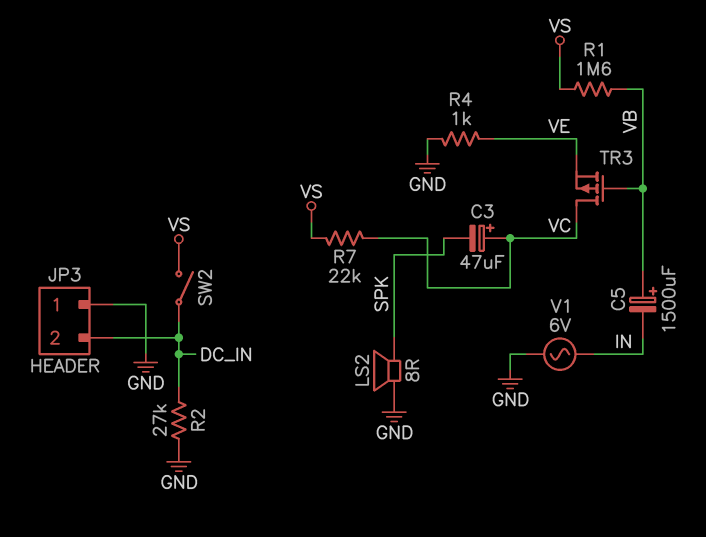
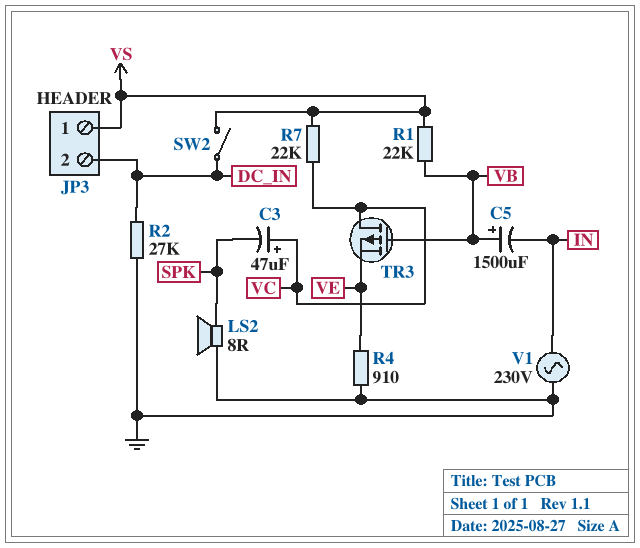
JP3 pin 1: GND -> VS
R1: 1.6M (VB, VS) -> 22k (VB, VS)
R4: 1k (GND, VE) -> 910 (GND, VE)
V1: AC 6V (GND, IN) -> AC 230V (GND, IN)

